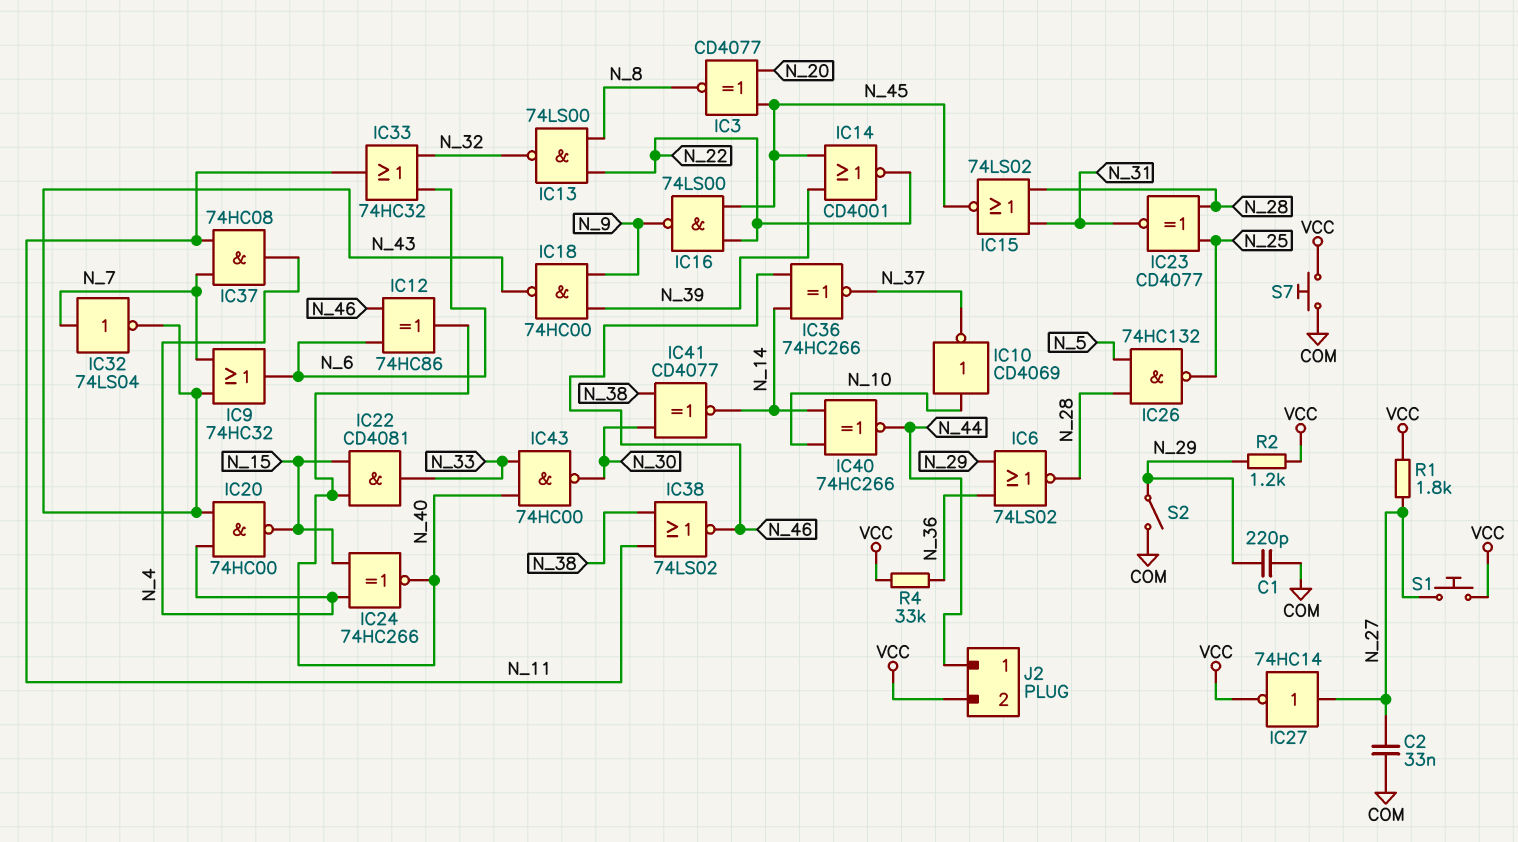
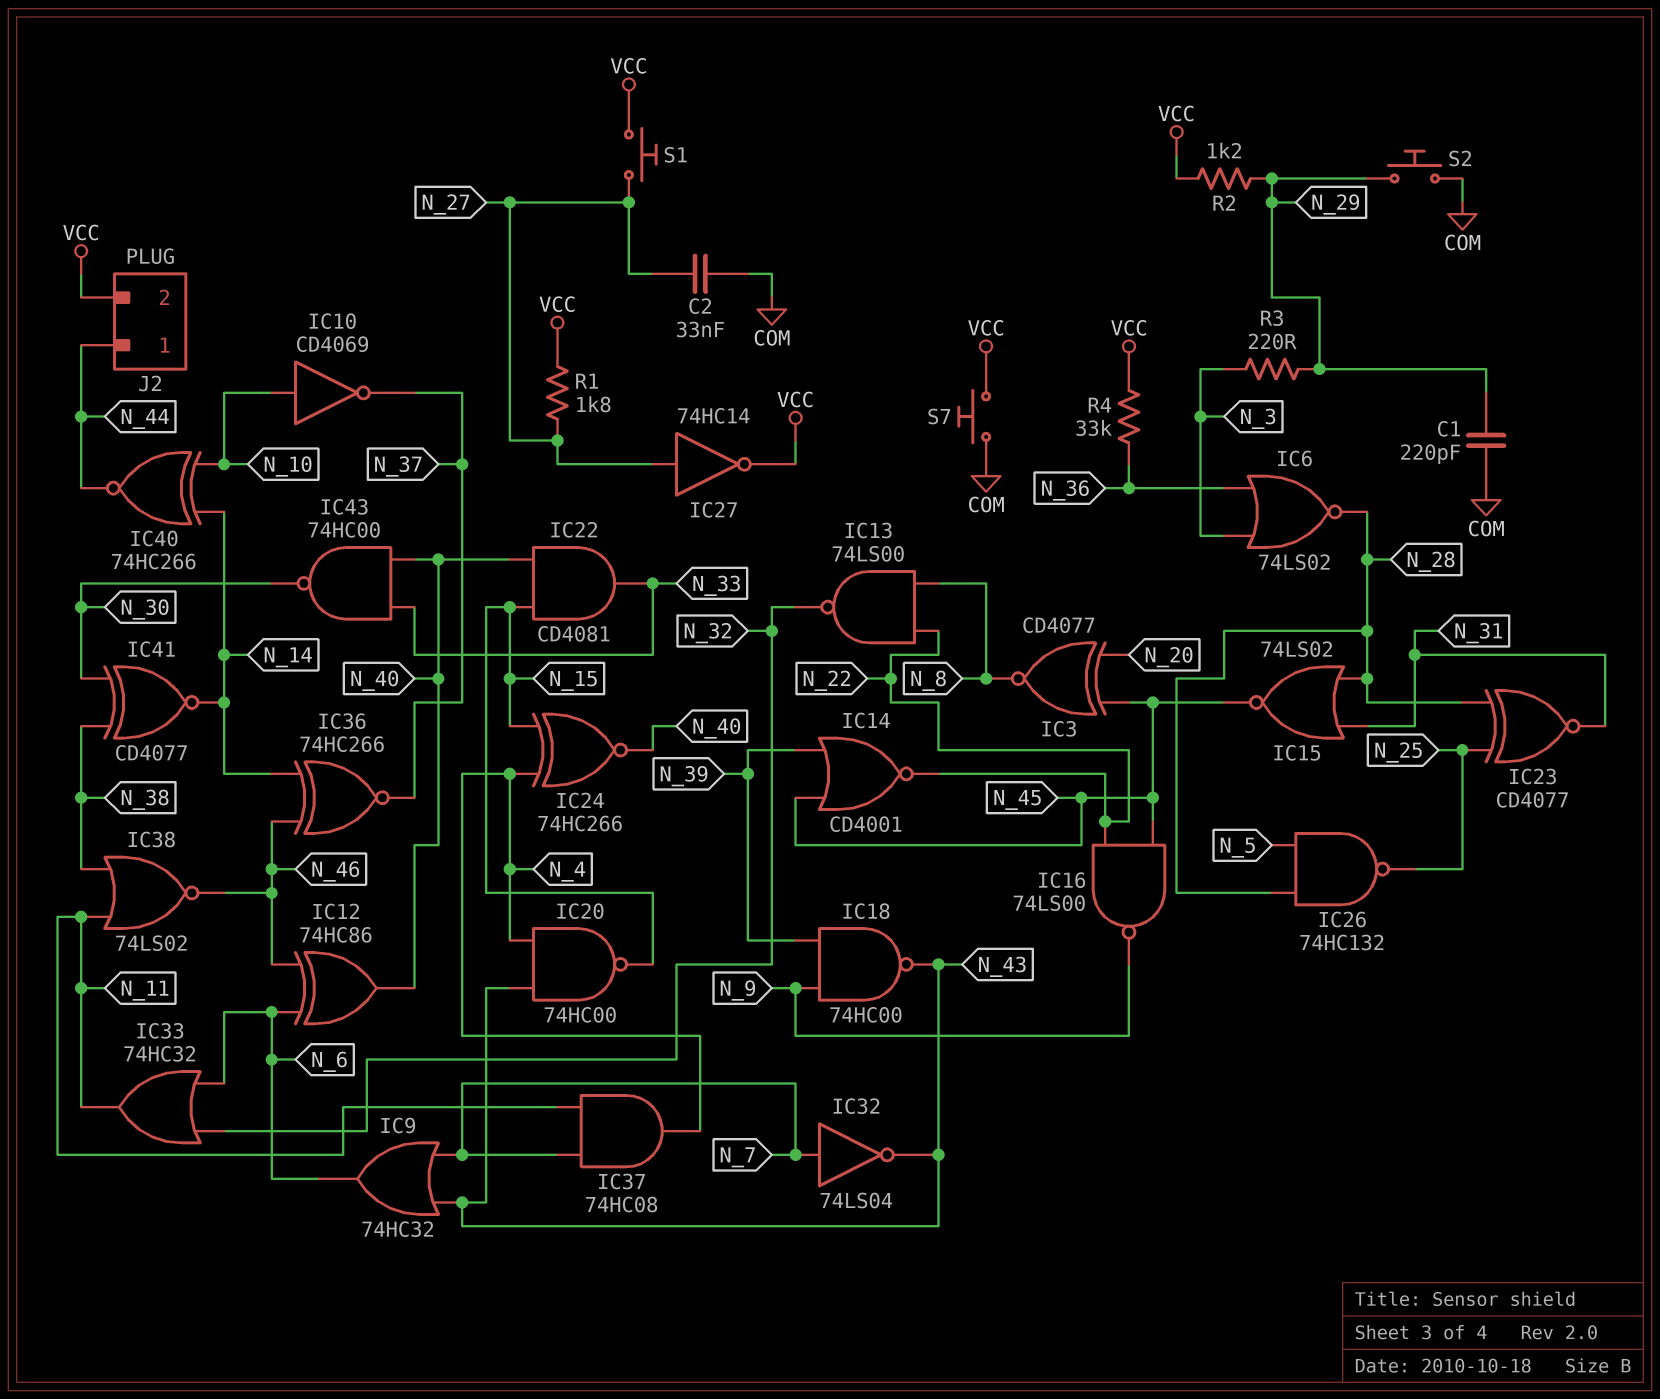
IC6: NOR 74LS02 (in N_29, in N_36, out N_28) -> NOR 74LS02 (in N_3, in N_36, out N_28)
R3: none -> 220 (N_3, N_29)
S2: switch (COM, N_29) -> button (COM, N_29)

